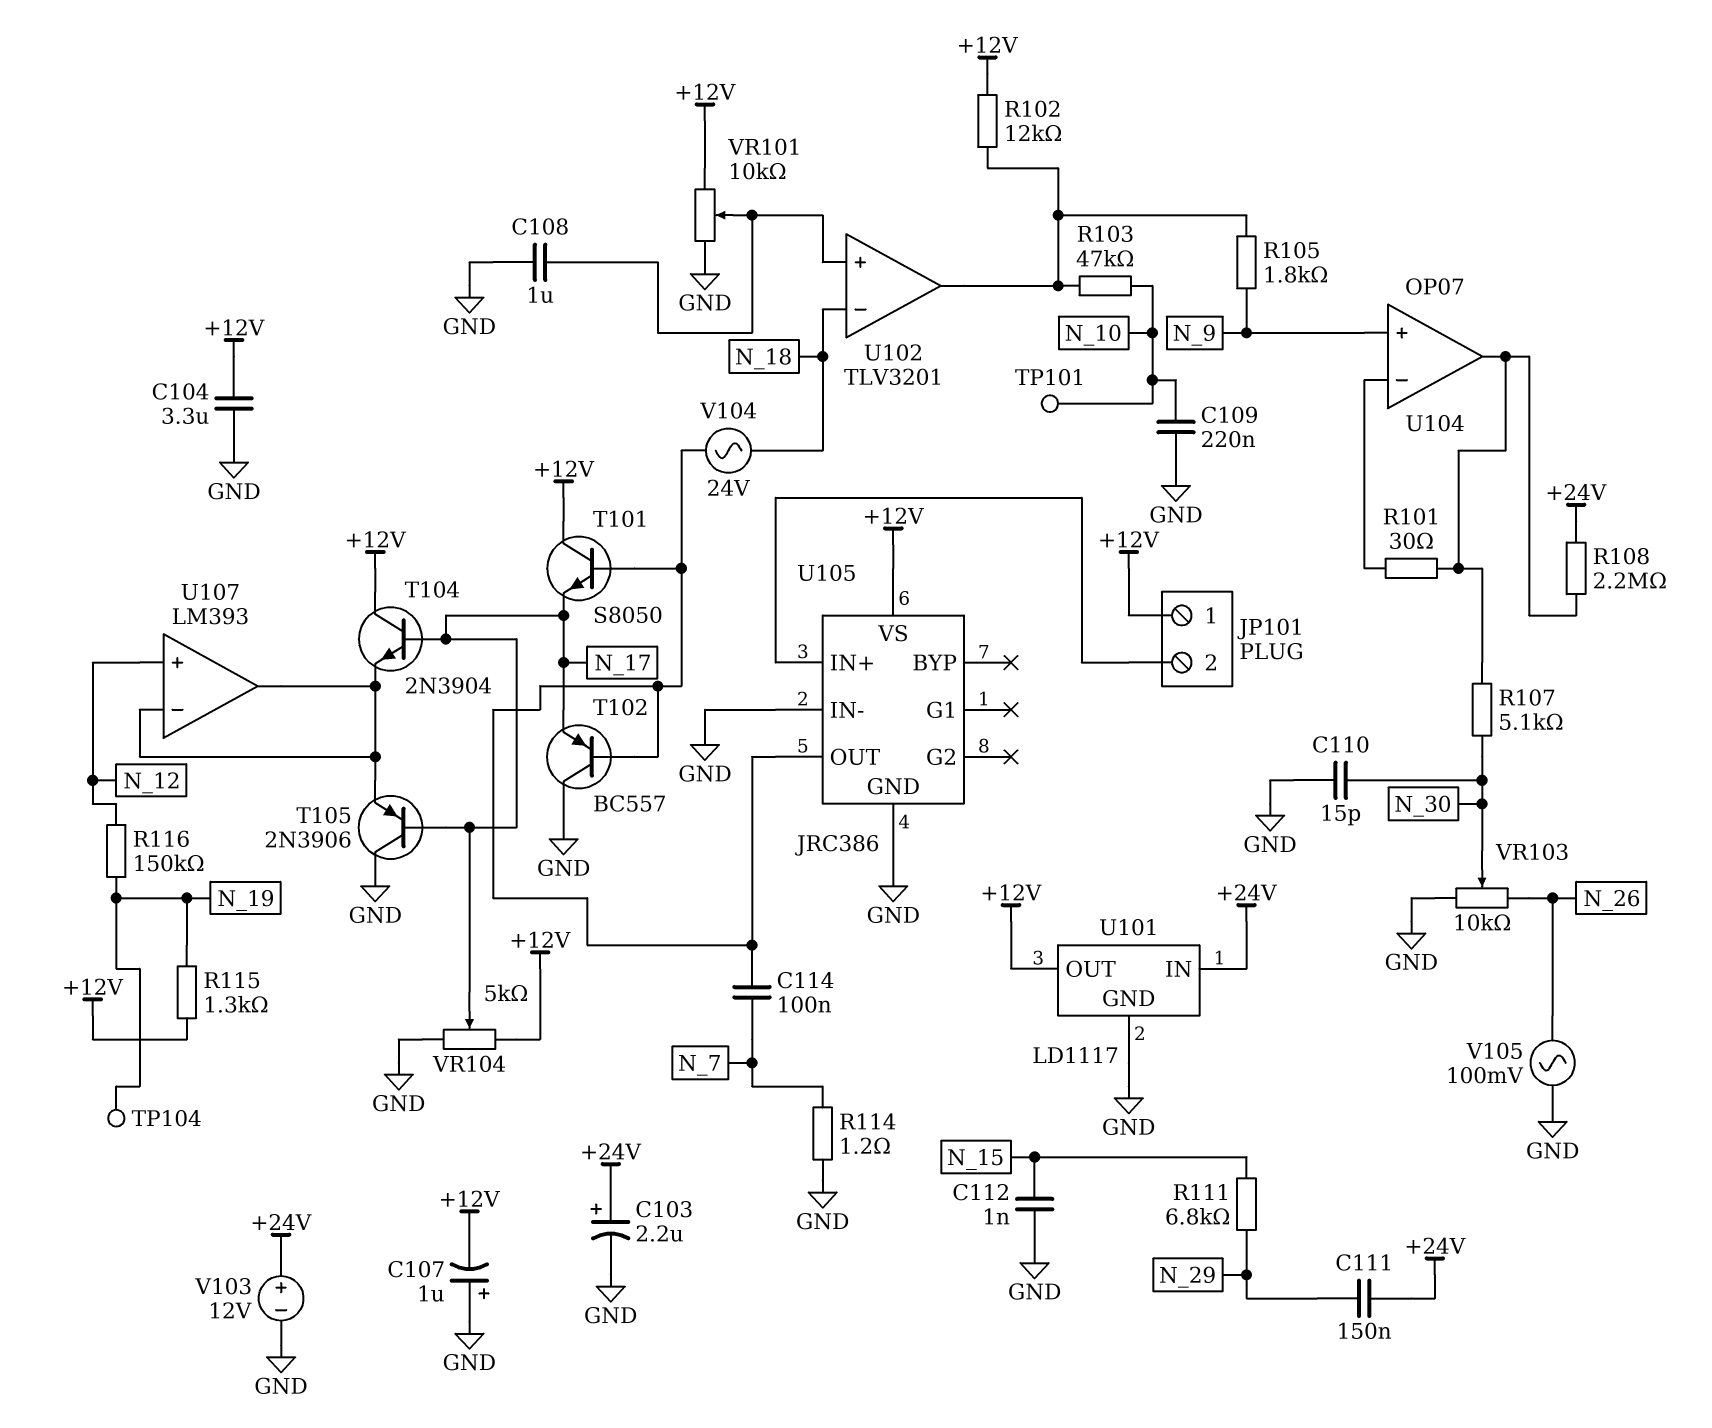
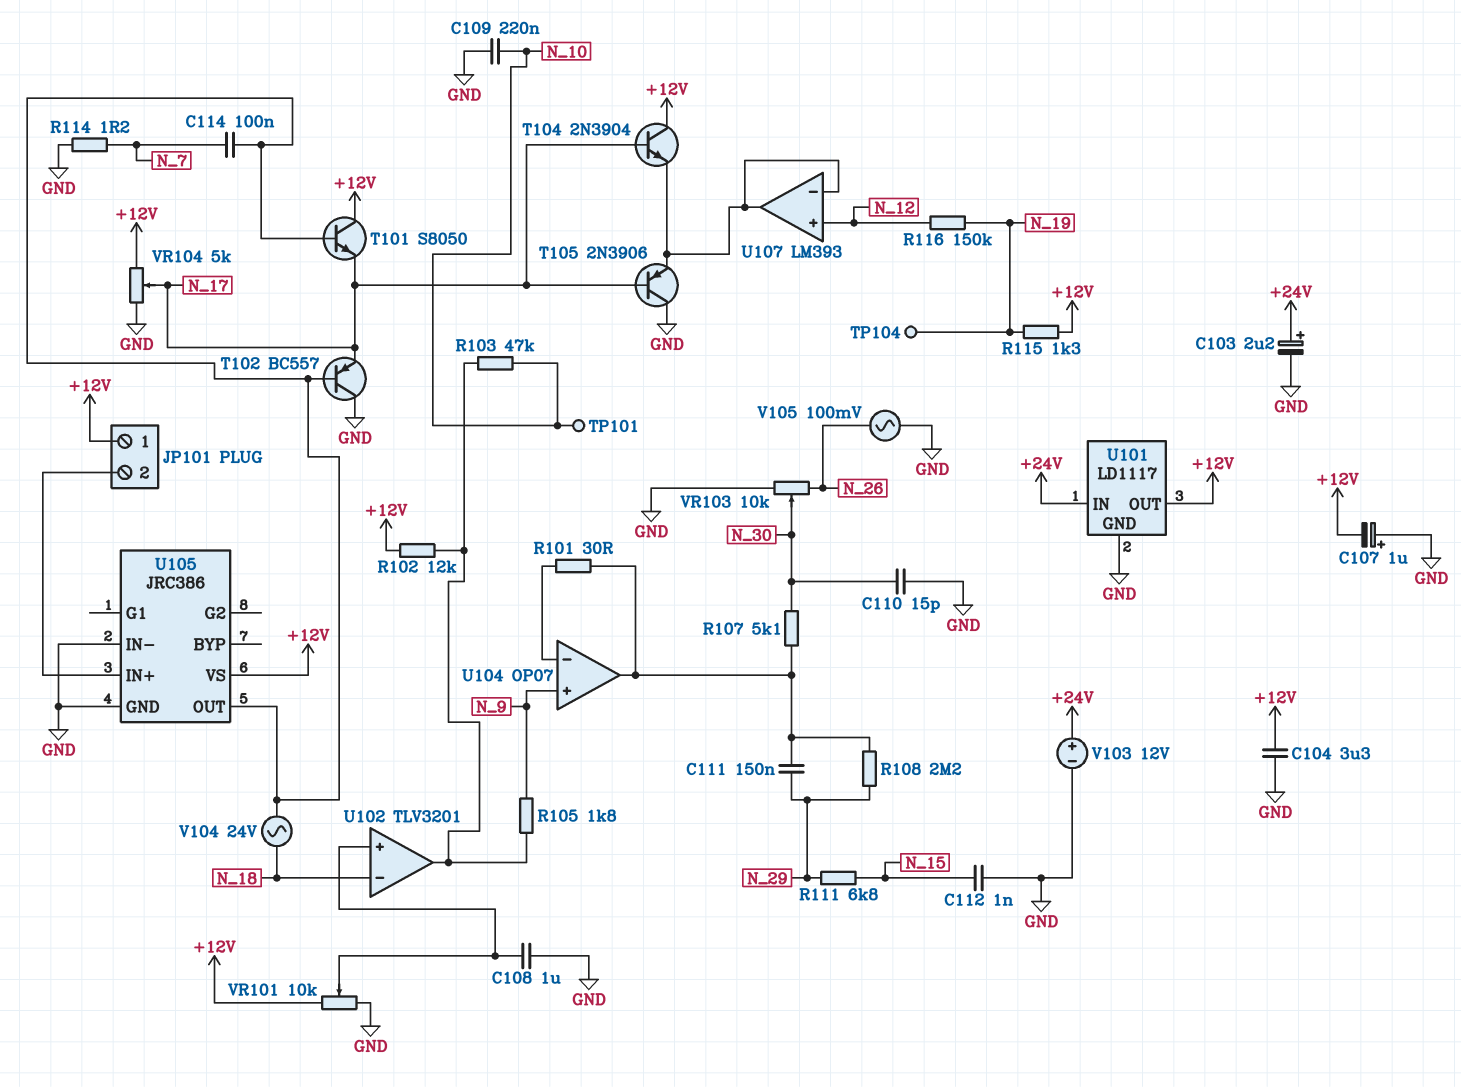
C111: 150nF (+24V, N_29) -> 150nF (N_29, U104/out)
R108: 2.2M (+24V, U104/out) -> 2.2M (N_29, U104/out)

